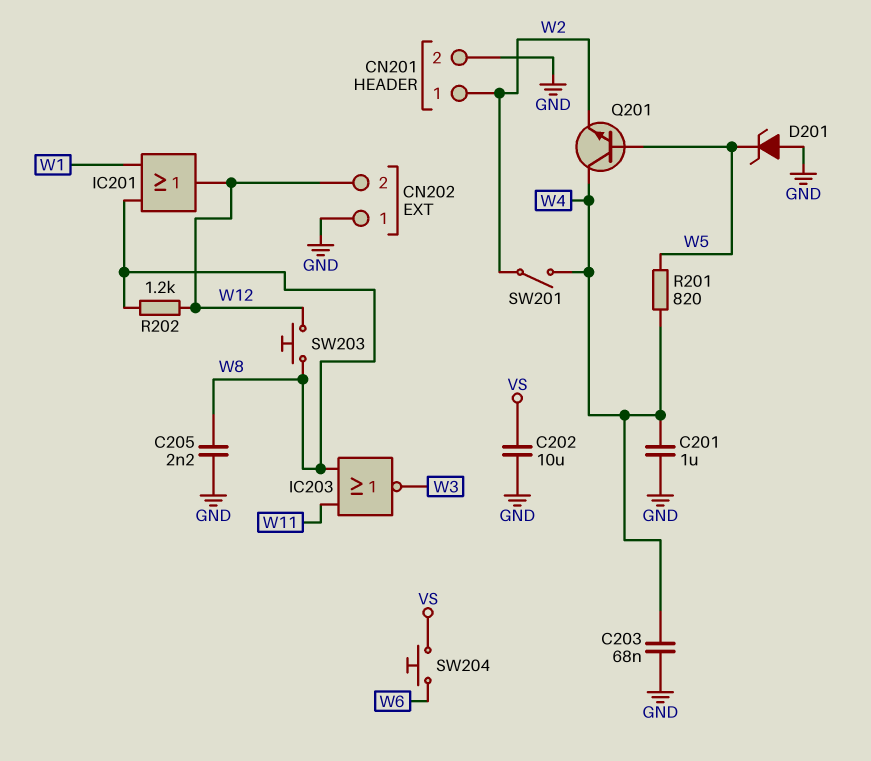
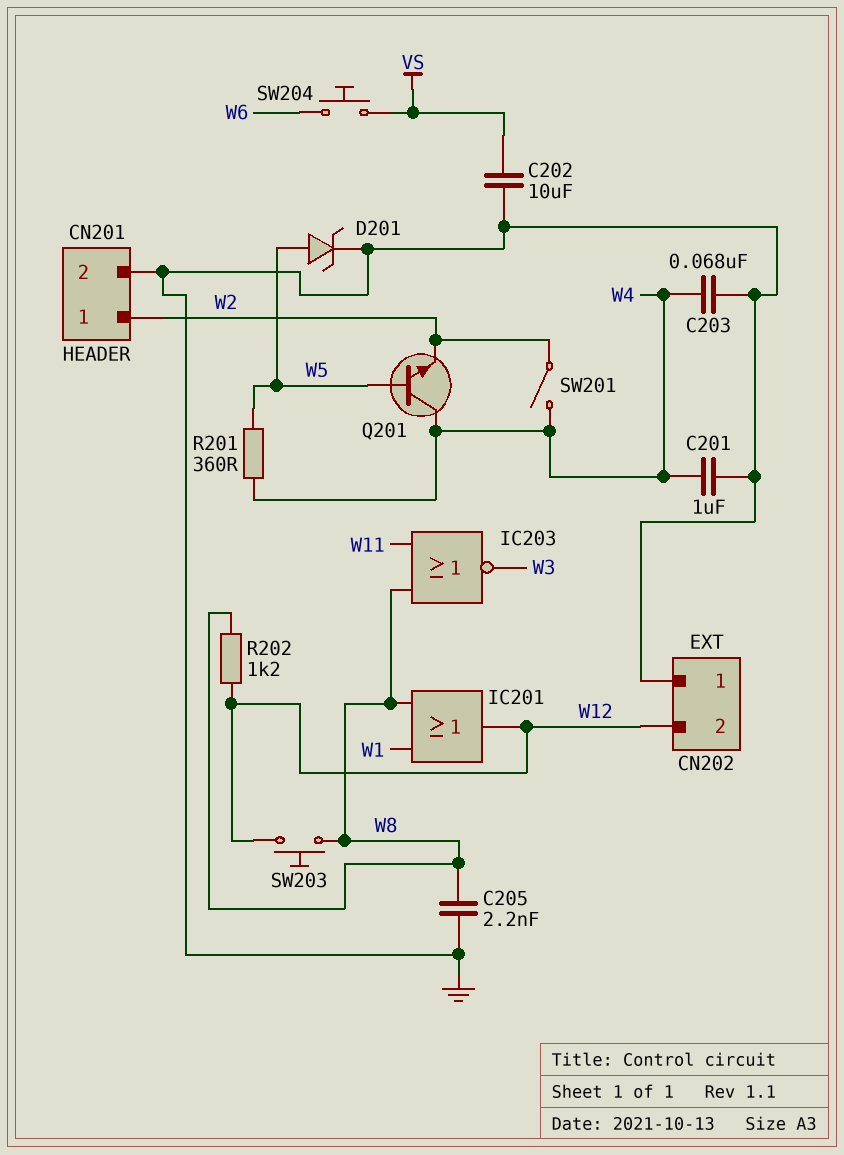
D201: zener (A GND, K W5) -> zener (A W5, K GND)
R201: 820 (W4, W5) -> 360 (W4, W5)

